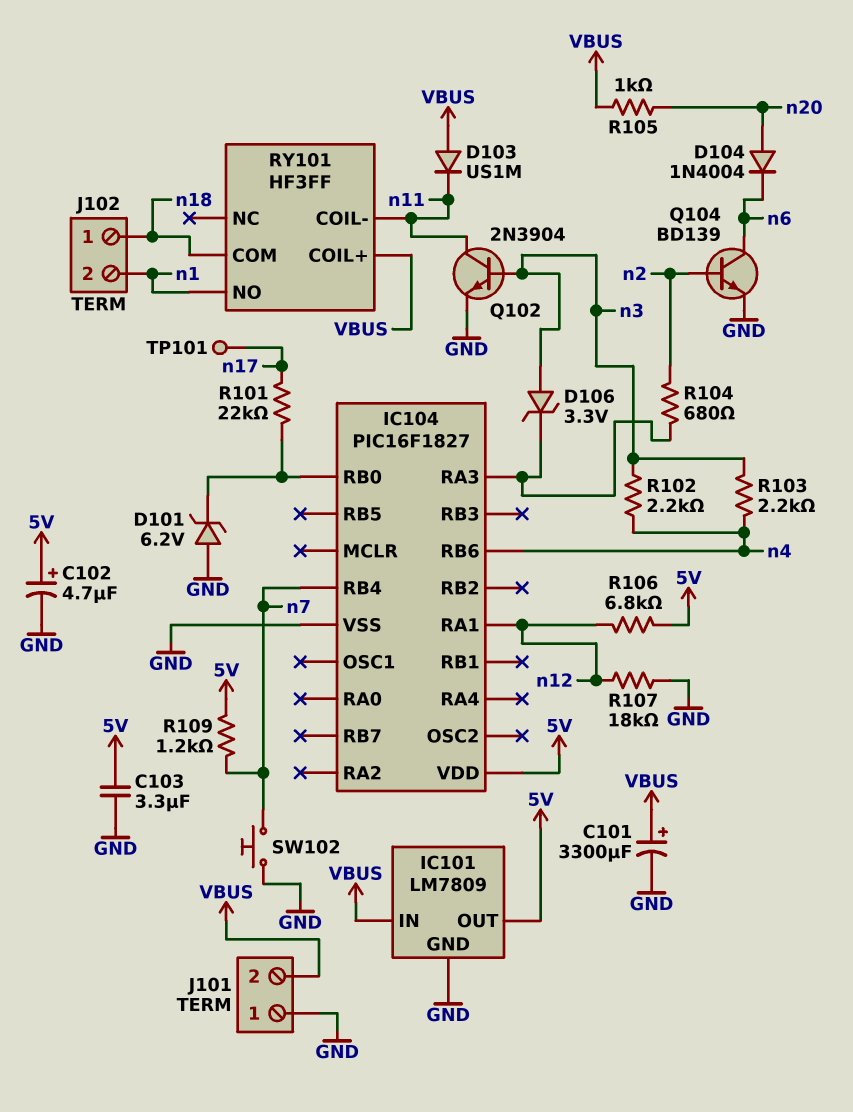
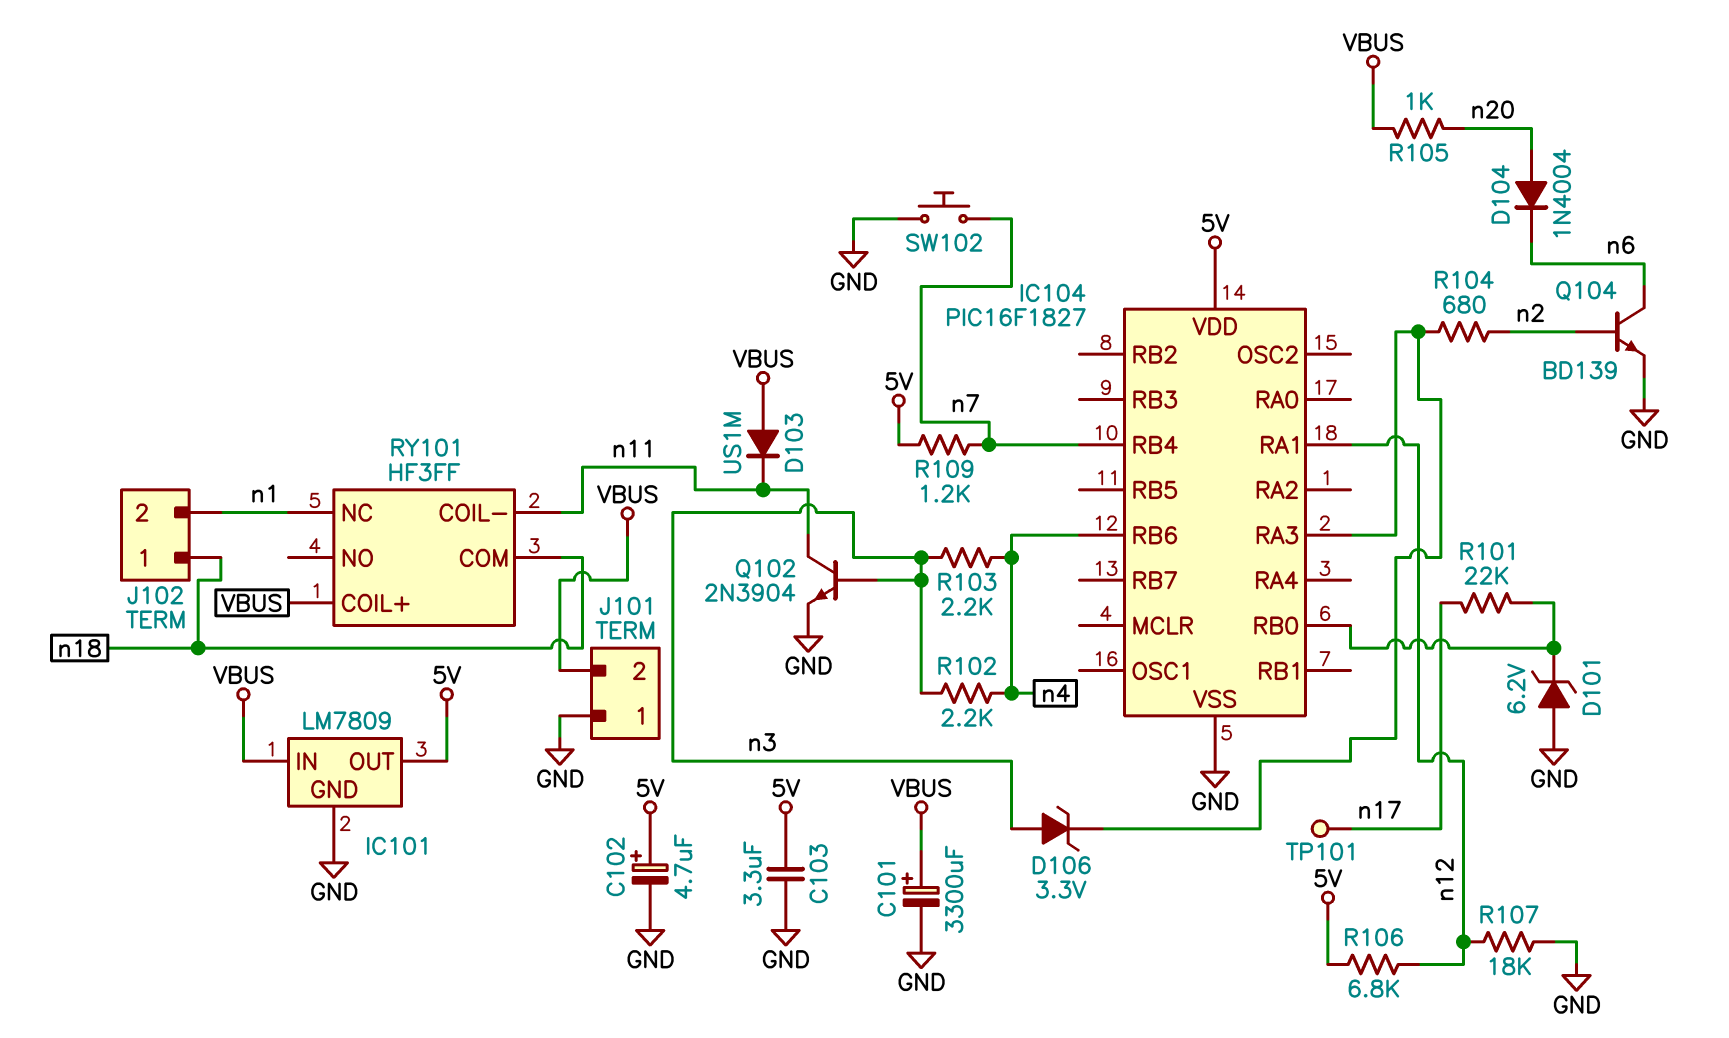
RY101 pin NC: none -> n1
RY101 pin NO: n1 -> none

